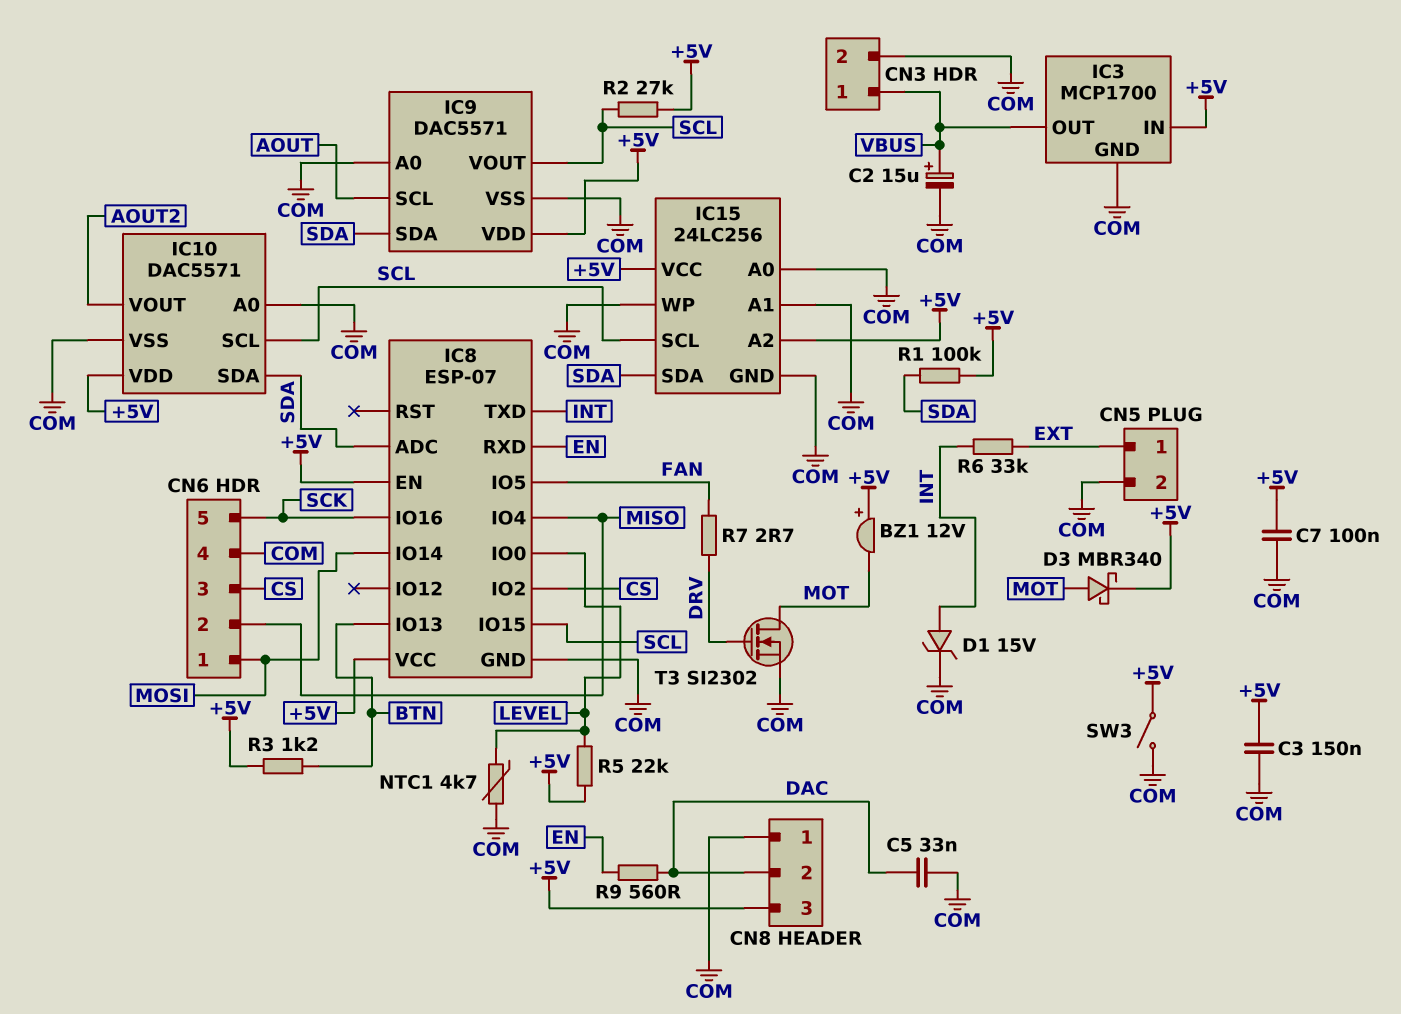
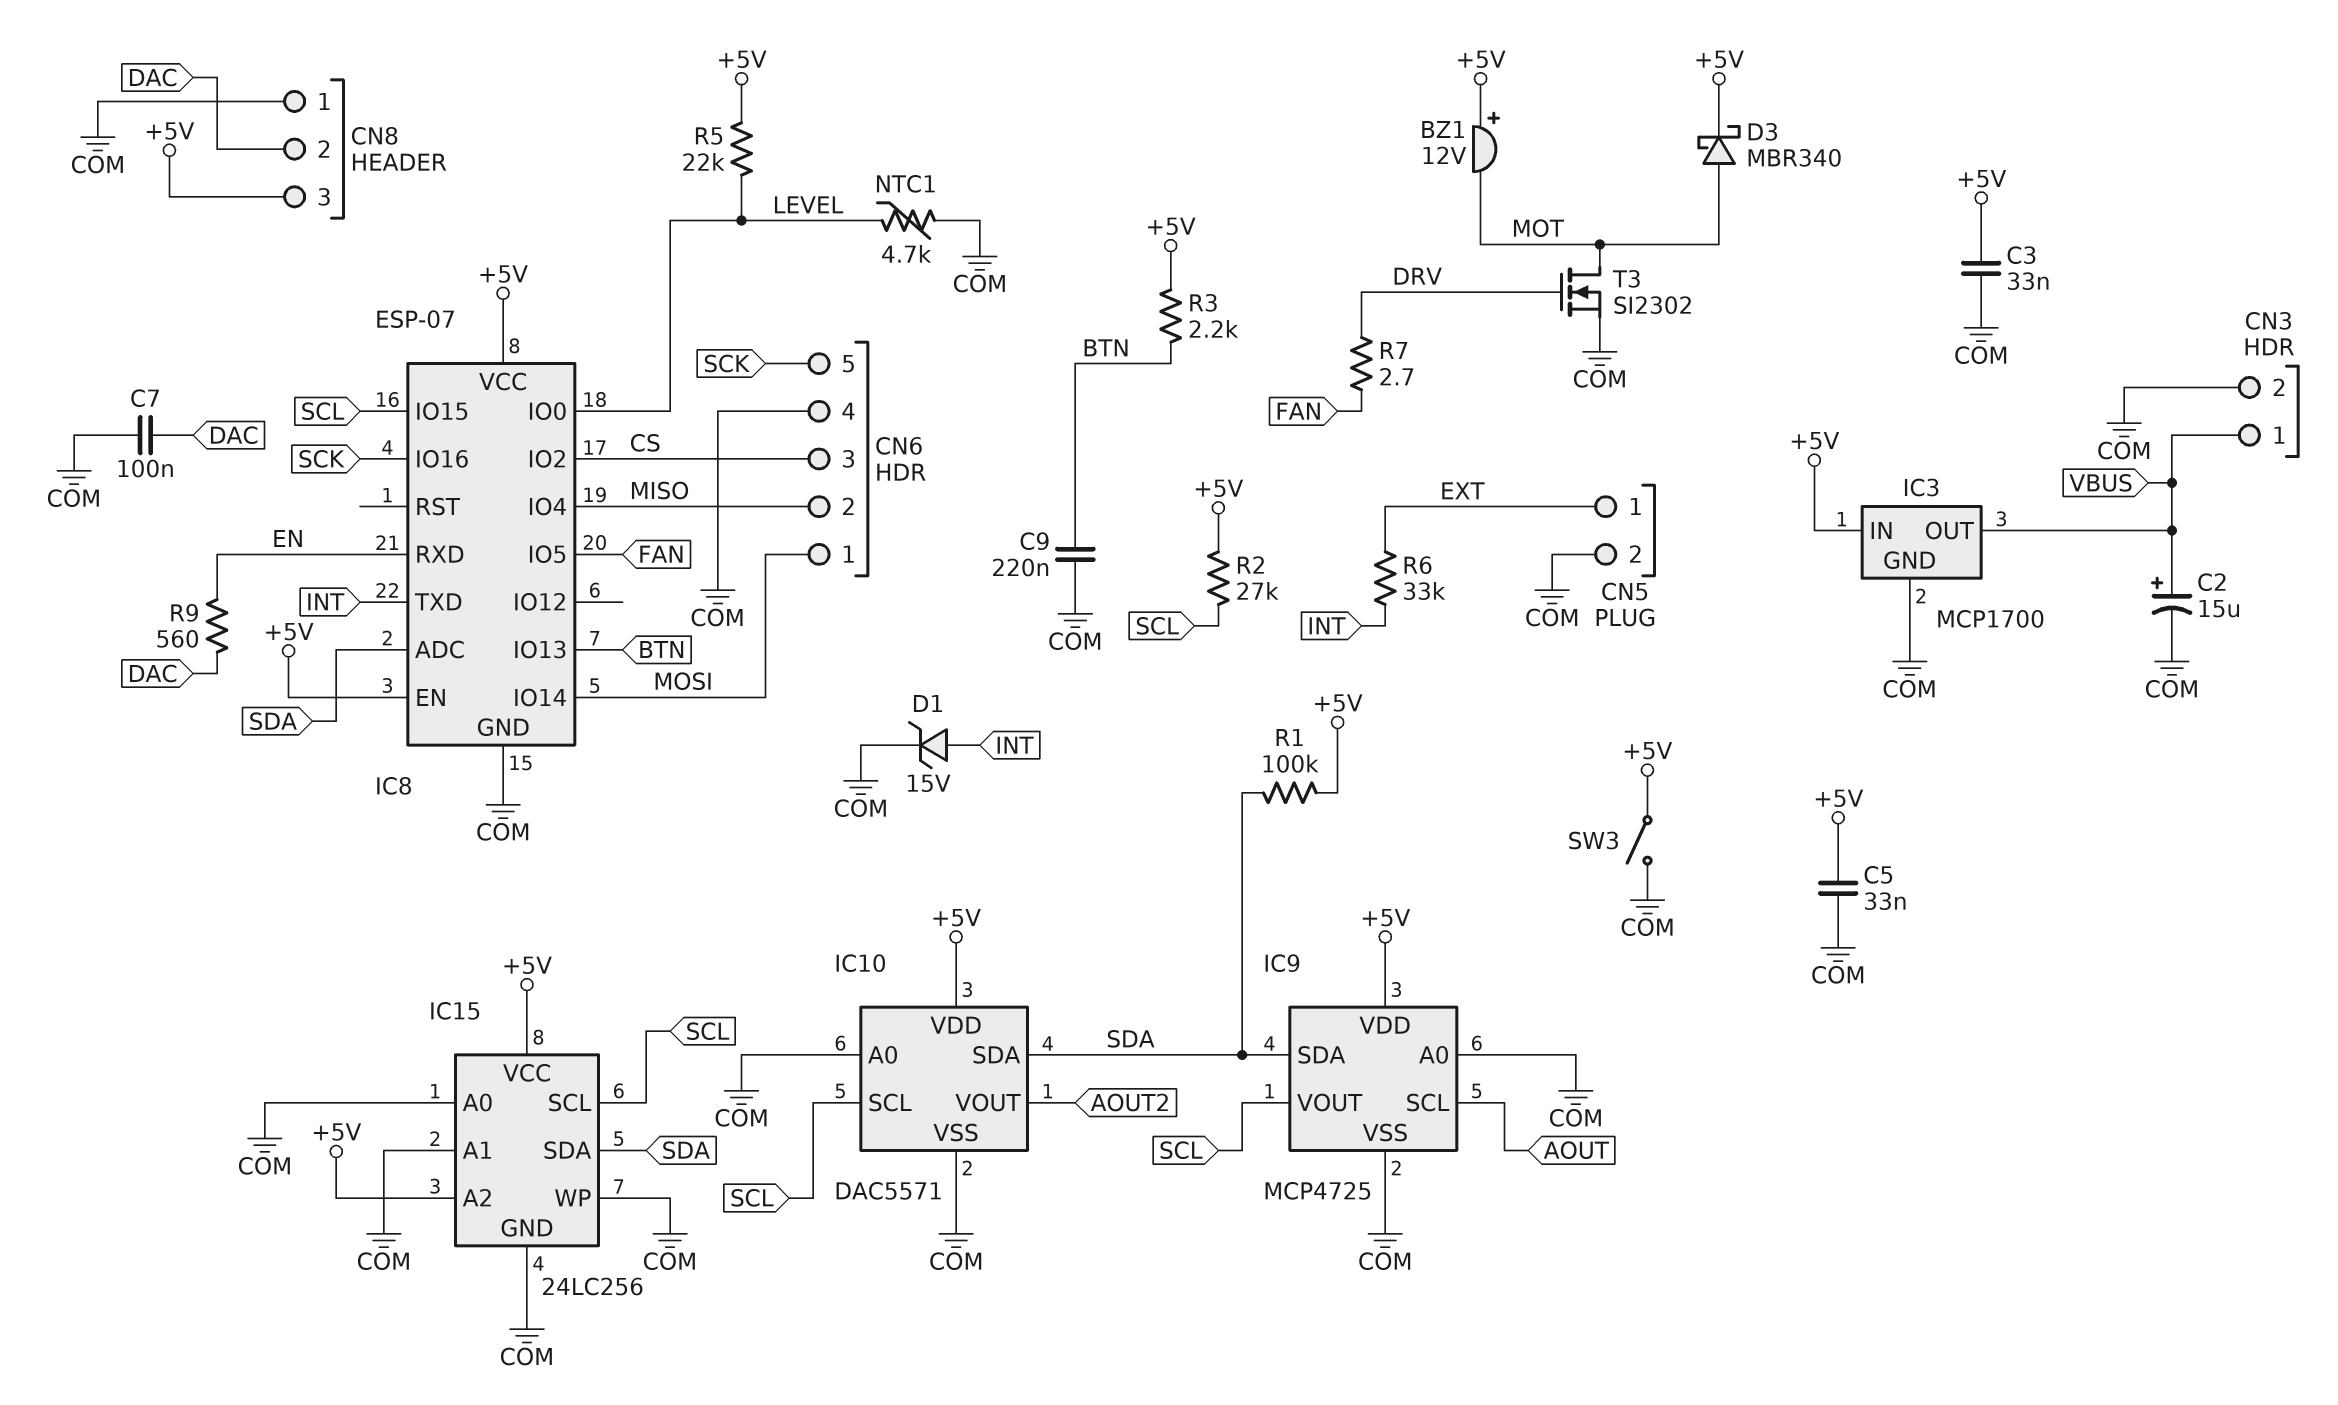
C3: 150nF (+5V, COM) -> 33nF (+5V, COM)
C5: 33nF (COM, DAC) -> 33nF (+5V, COM)
C7: 100nF (+5V, COM) -> 100nF (COM, DAC)
C9: none -> 220nF (BTN, COM)
IC9: DAC5571 -> MCP4725
R3: 1.2k (+5V, BTN) -> 2.2k (+5V, BTN)

